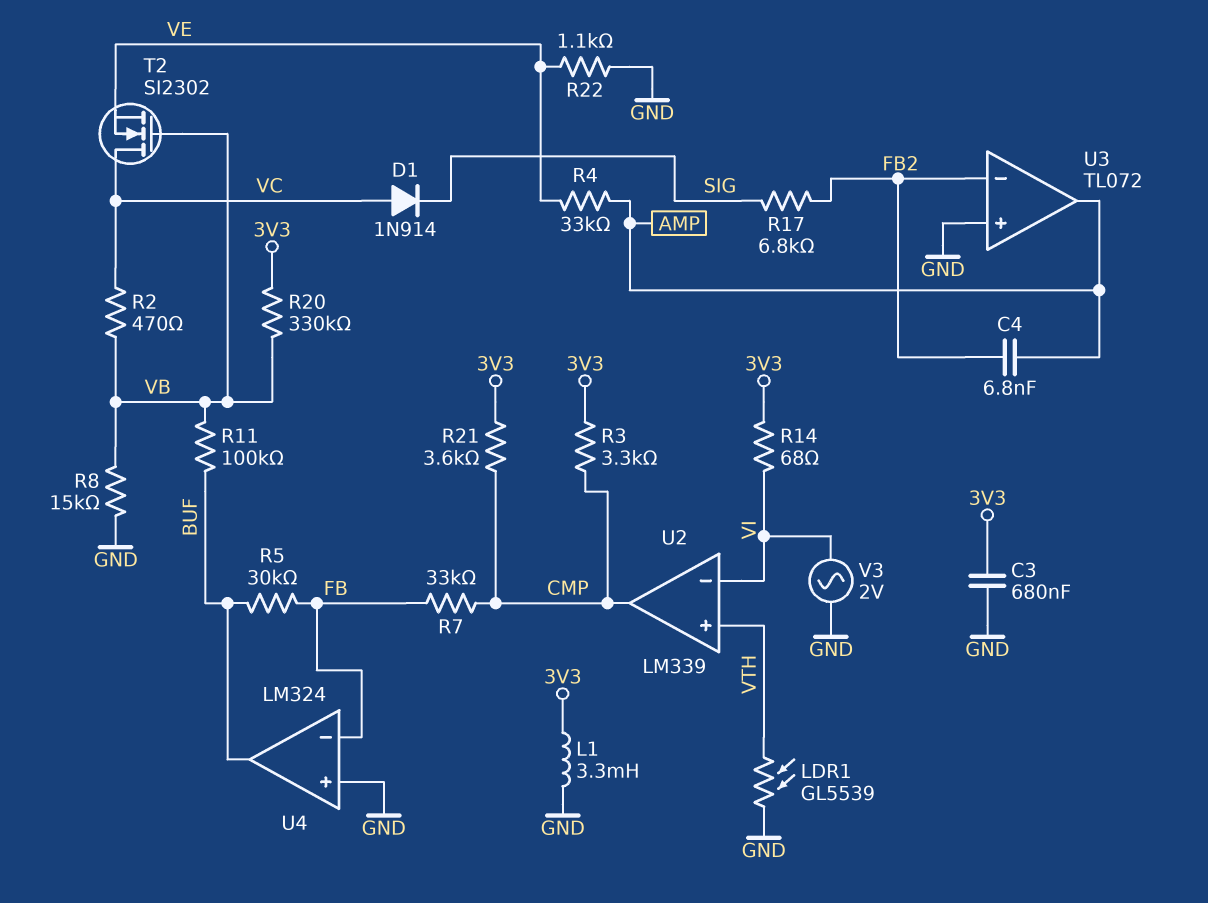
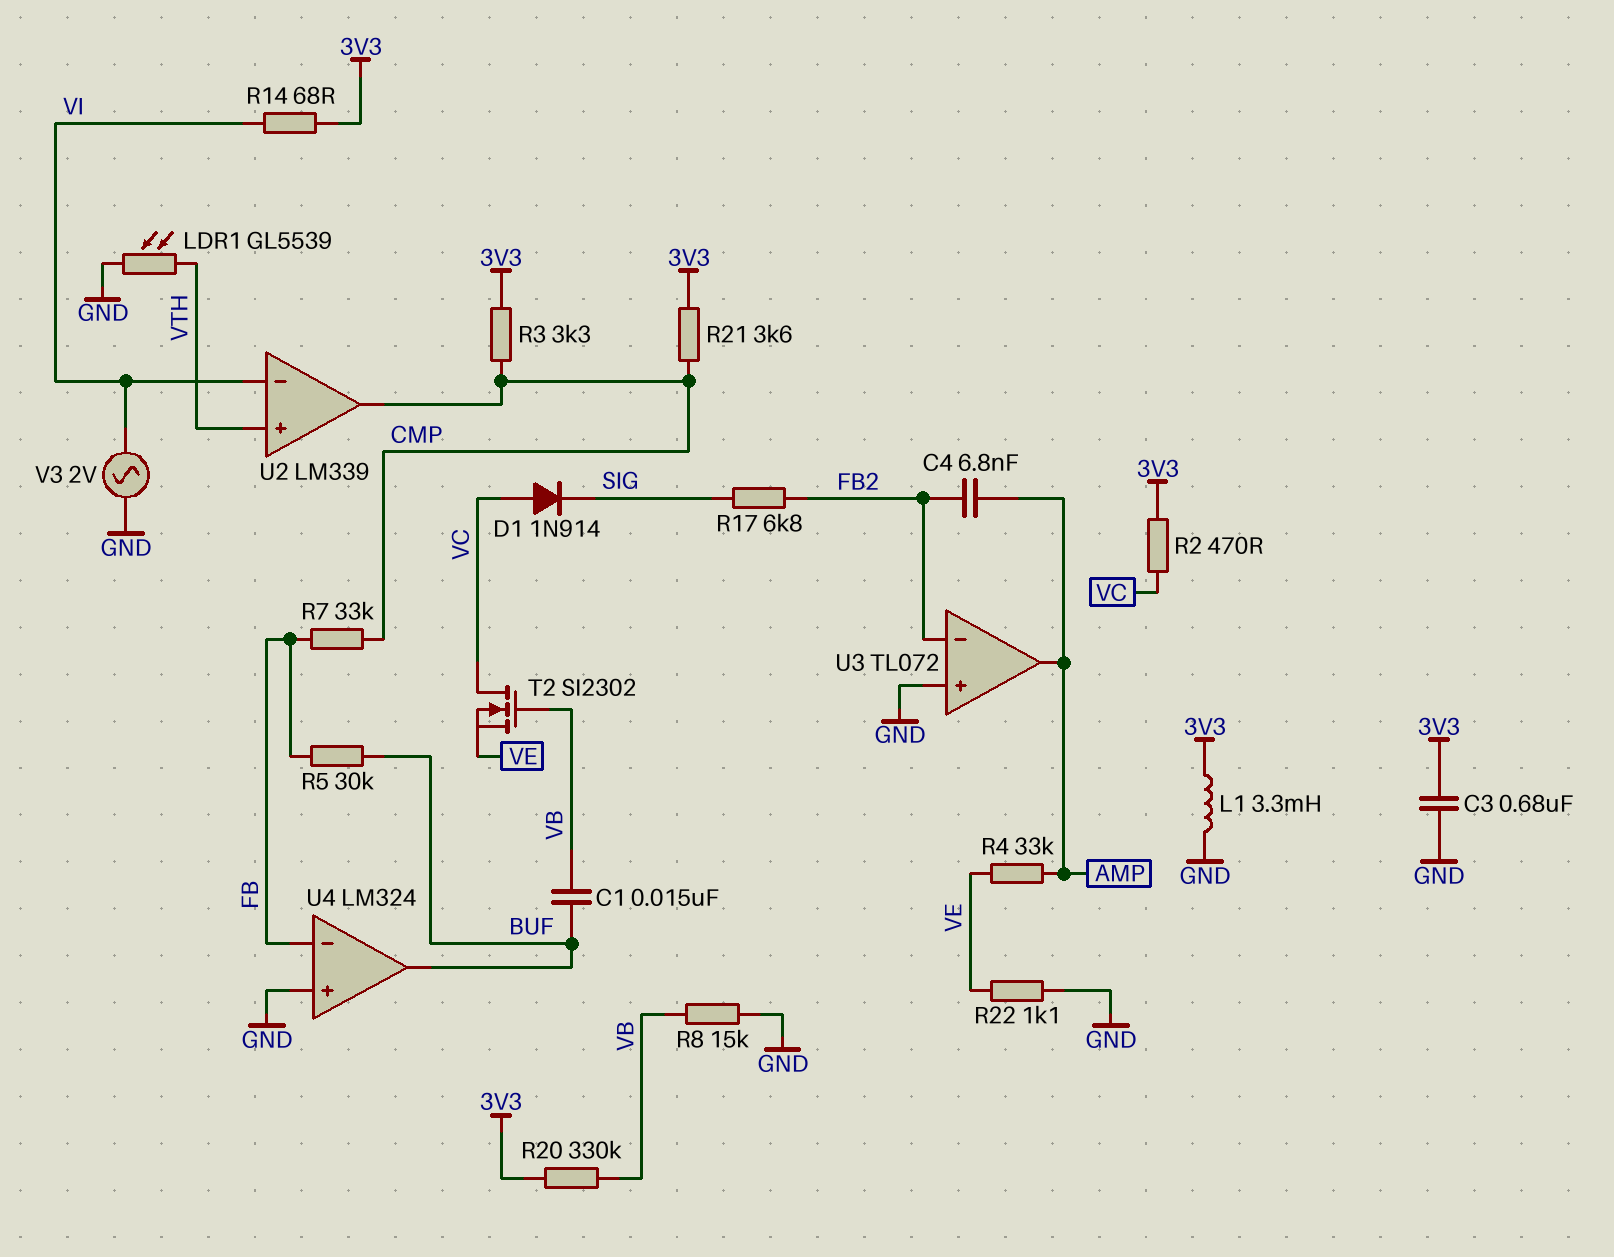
C1: none -> 15nF (BUF, VB)
R2: 470 (VB, VC) -> 470 (3V3, VC)
R11: 100k (BUF, VB) -> none

